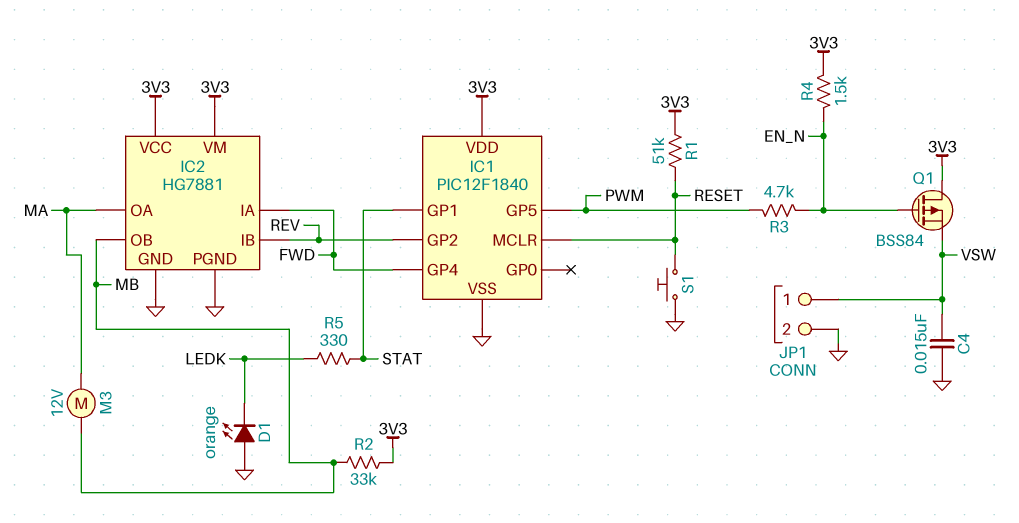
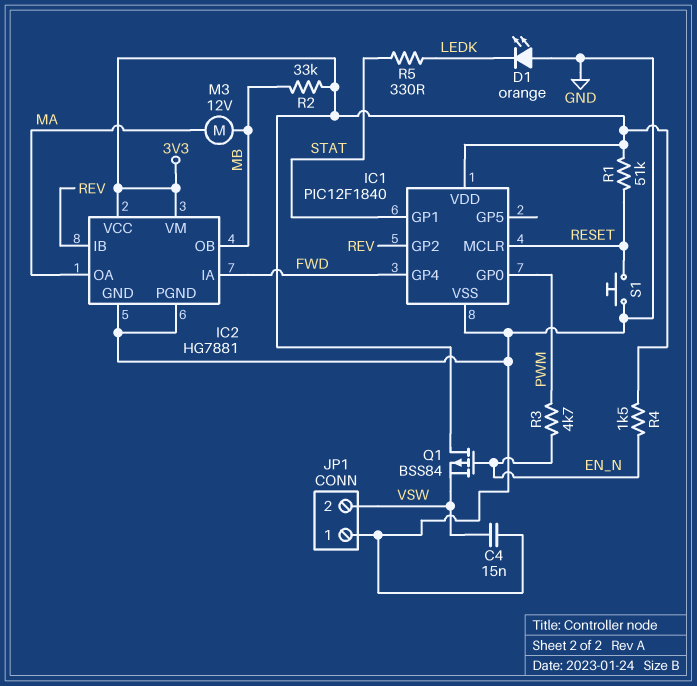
IC1 pin GP0: none -> PWM
IC1 pin GP5: PWM -> none
JP1 pin 1: VSW -> GND
JP1 pin 2: GND -> VSW

